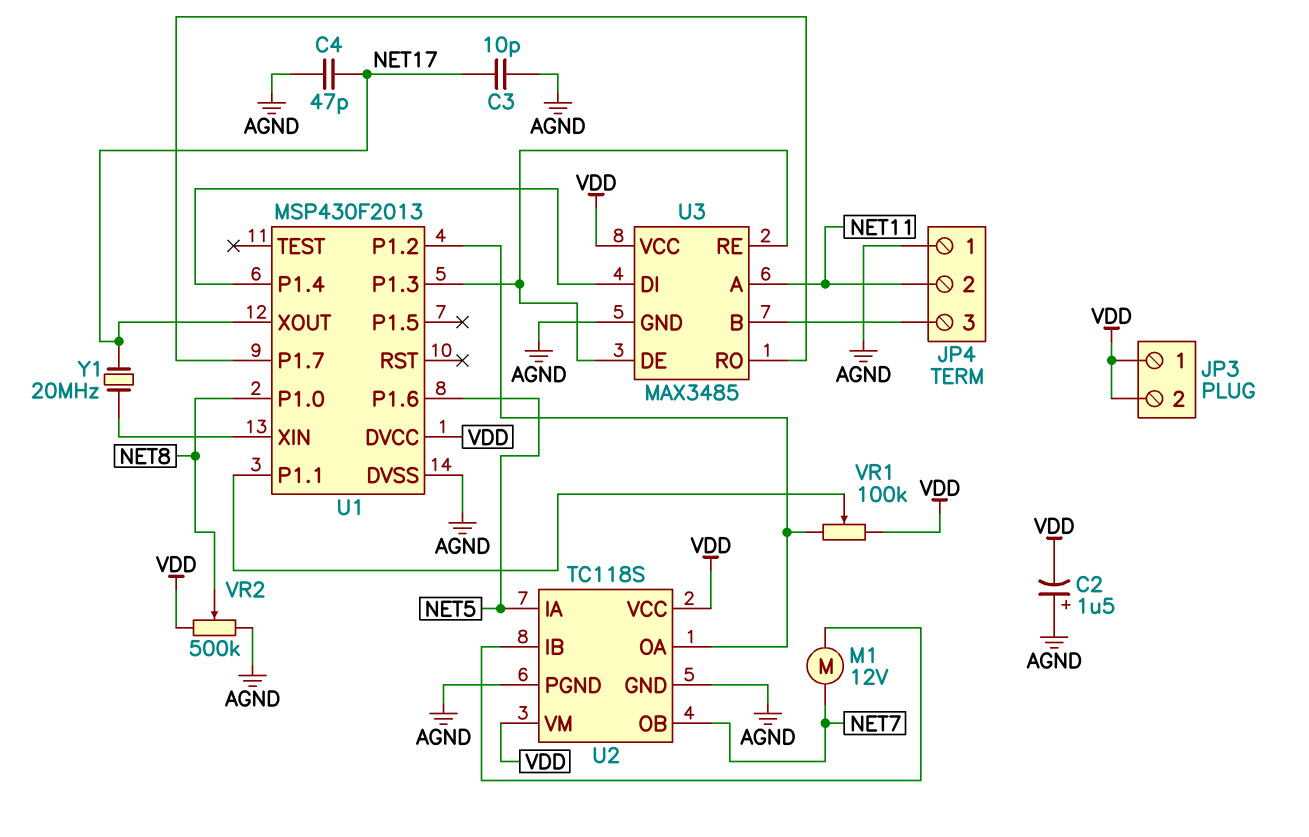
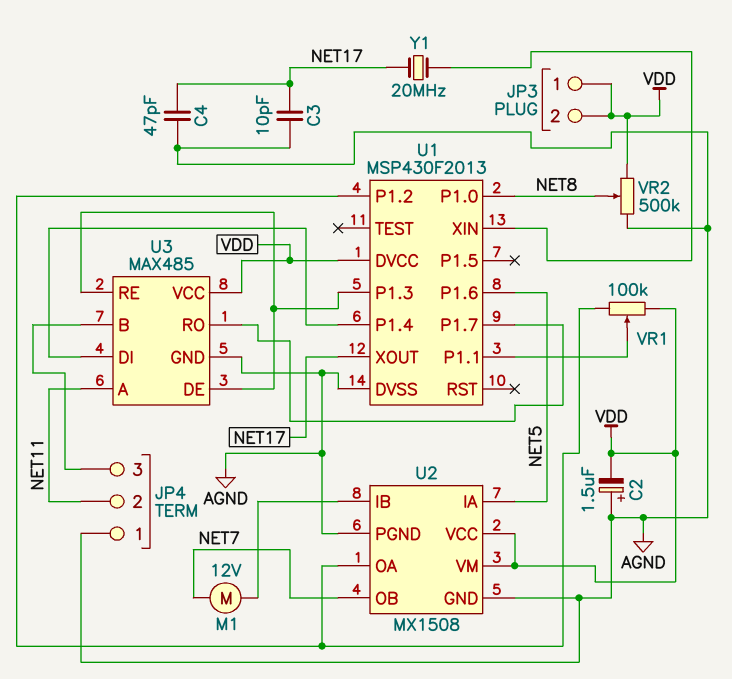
U2: TC118S -> MX1508
U3: MAX3485 -> MAX485

